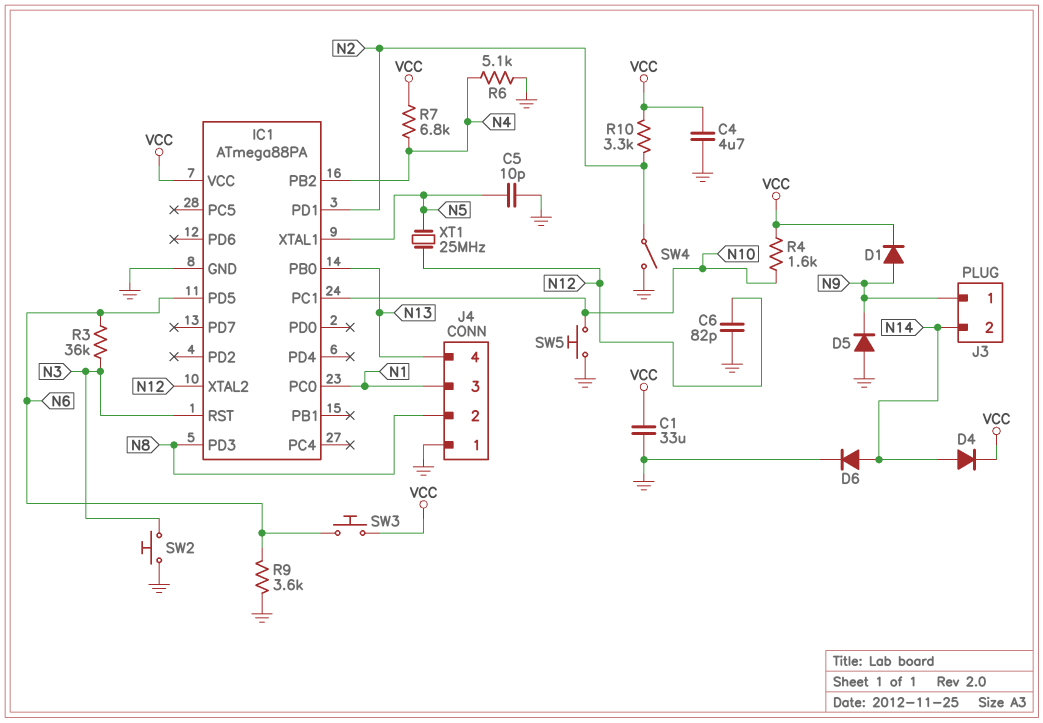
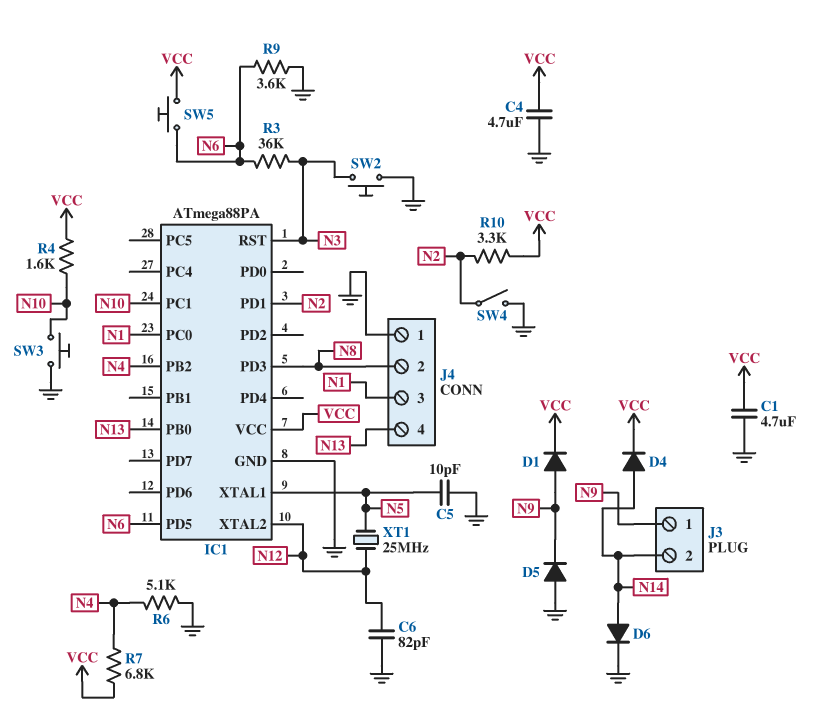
C1: 33uF (GND, VCC) -> 4.7uF (GND, VCC)
SW3: button (N6, VCC) -> button (GND, N10)
SW5: button (GND, N10) -> button (N6, VCC)

